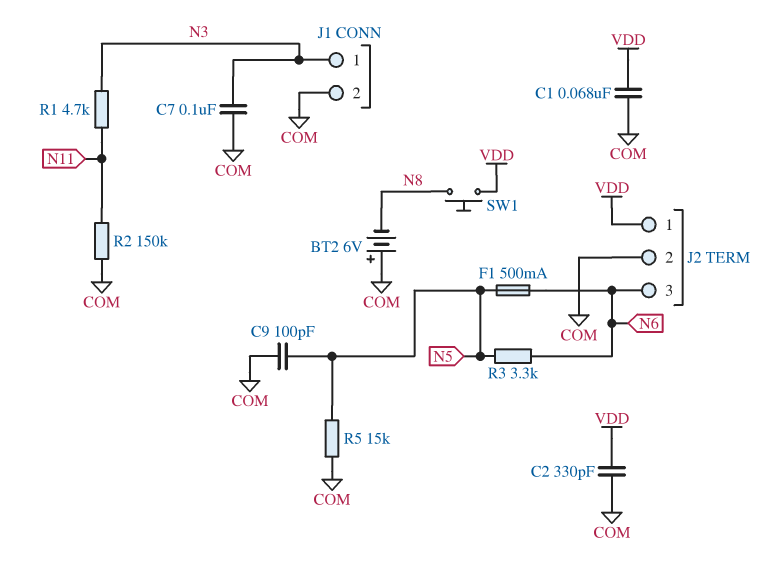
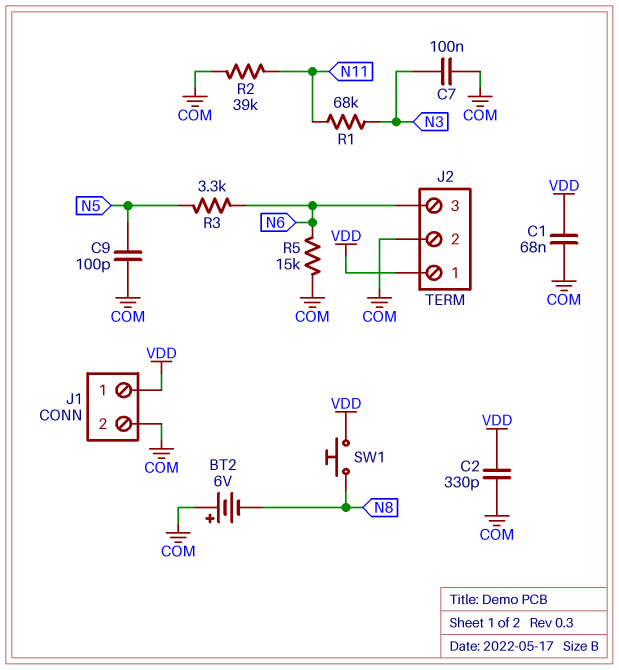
F1: 500mA (N5, N6) -> none
J1 pin 1: N3 -> VDD
R1: 4.7k (N3, N11) -> 68k (N3, N11)
R2: 150k (COM, N11) -> 39k (COM, N11)
R5: 15k (COM, N5) -> 15k (COM, N6)

